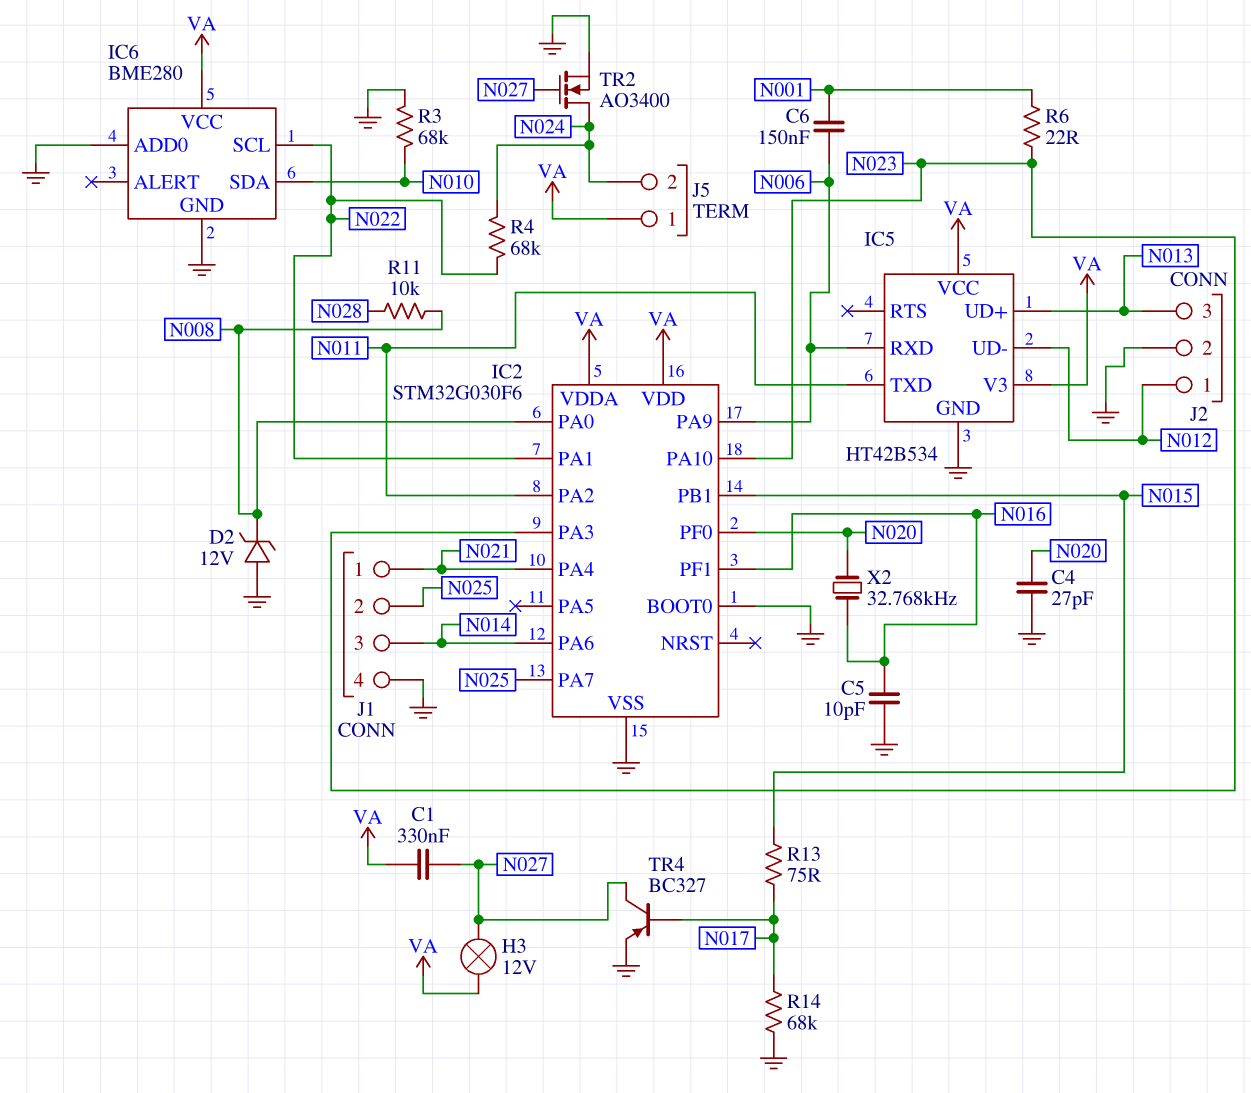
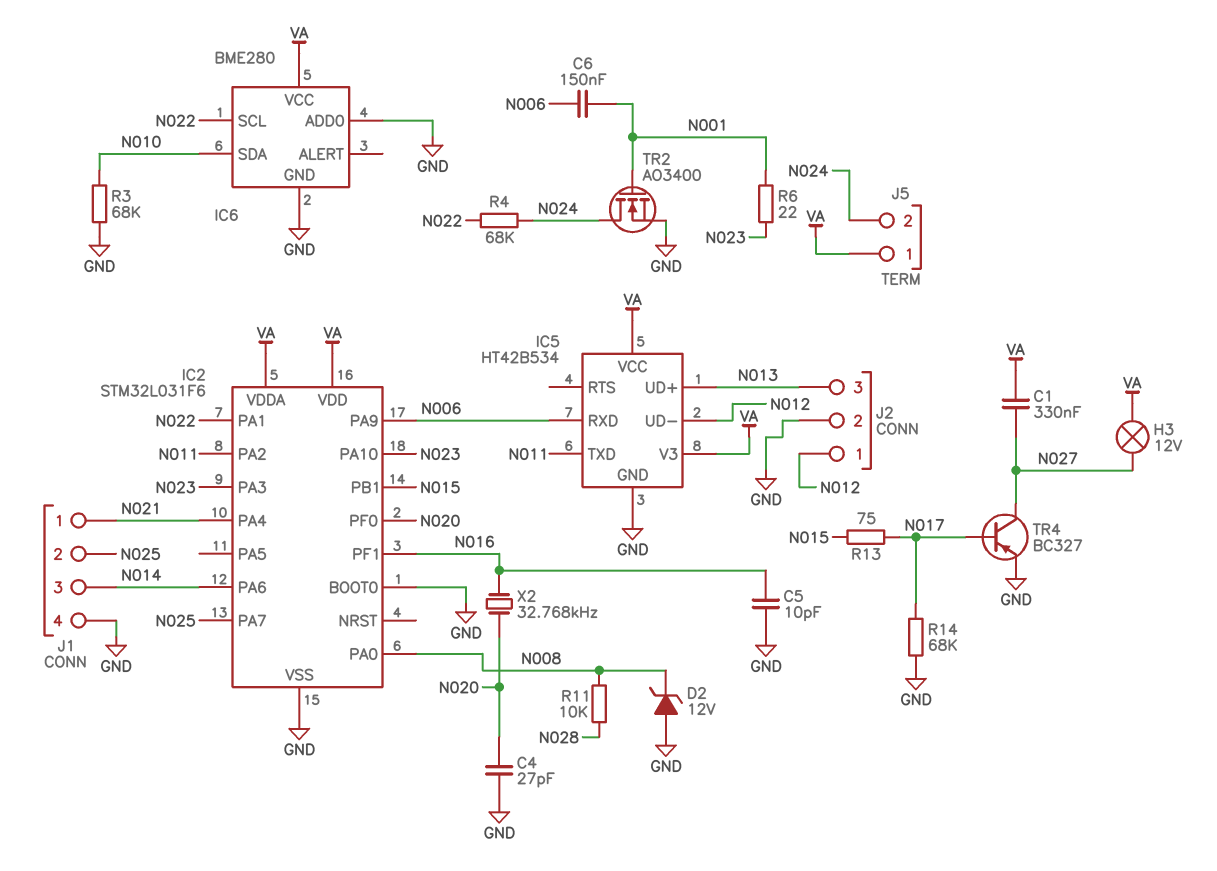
IC2: STM32G030F6 -> STM32L031F6
TR2: NMOS AO3400 (G N027, D N024, S GND) -> NMOS AO3400 (G N001, D N024, S GND)

